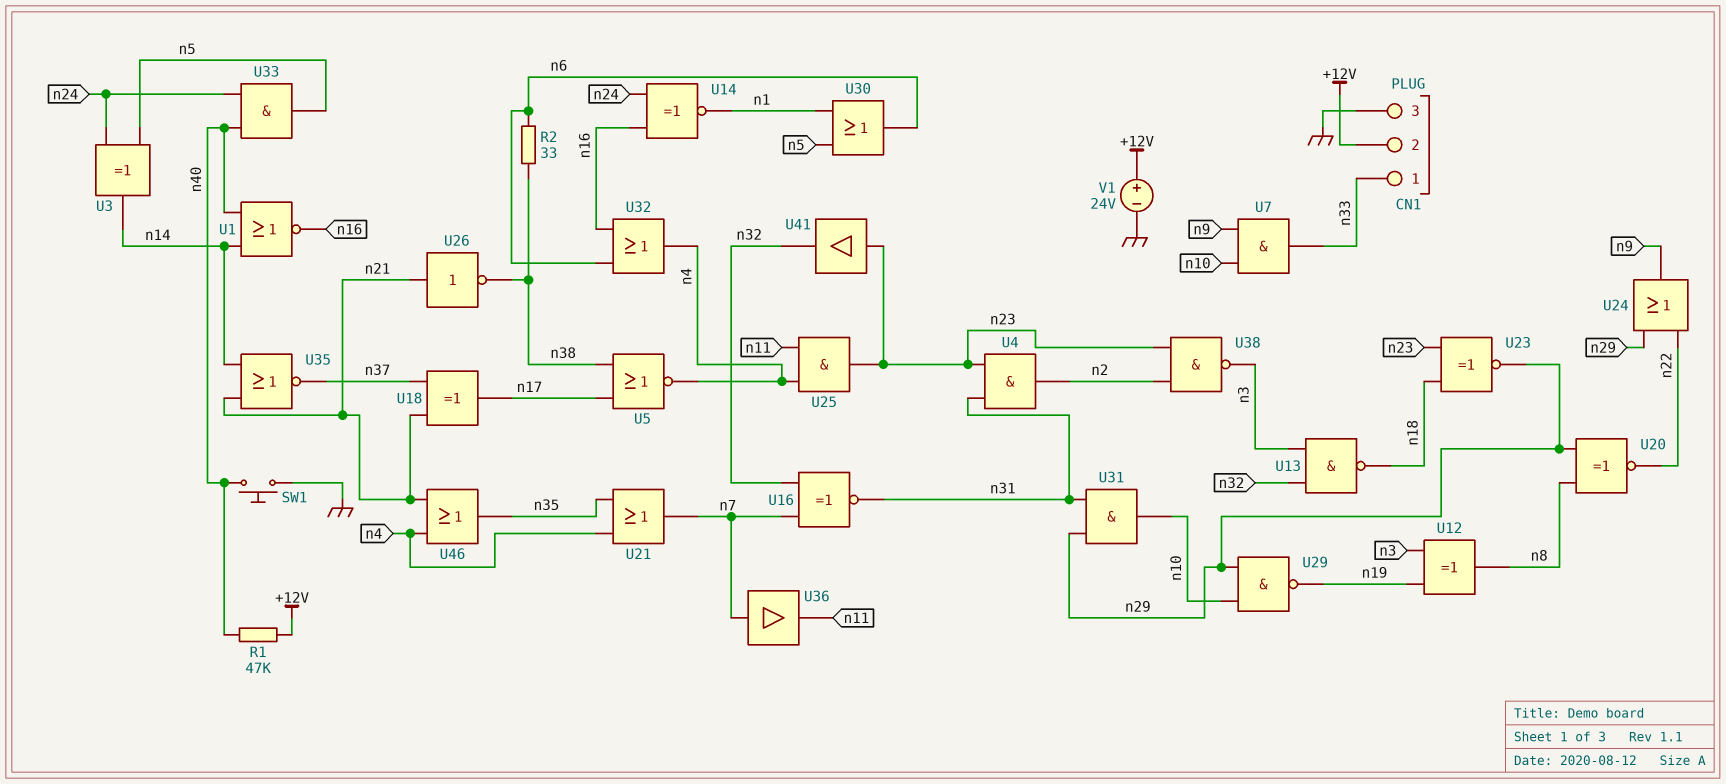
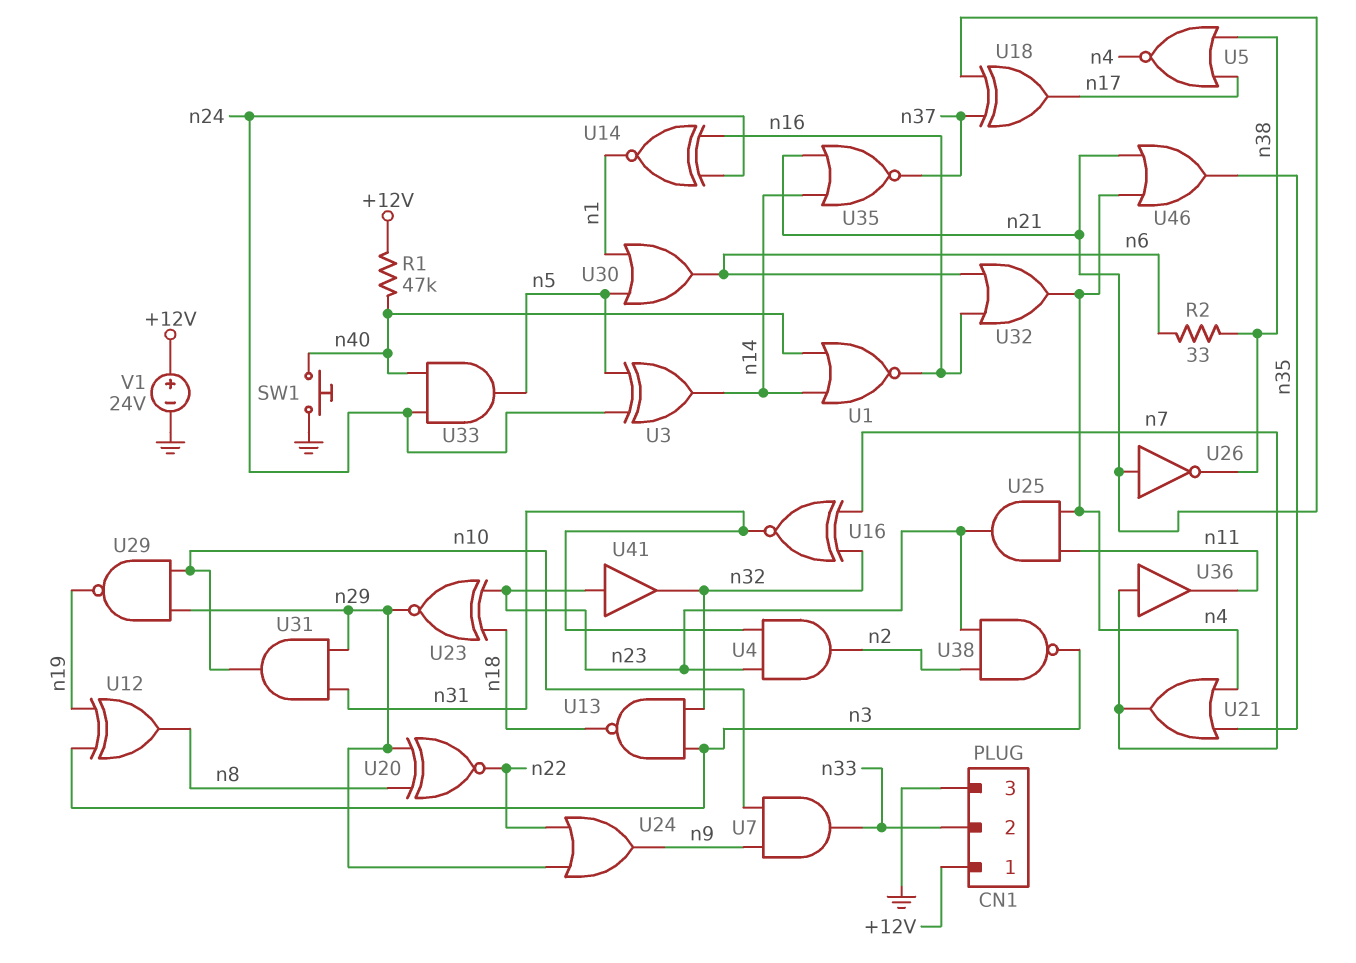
CN1 pin 1: n33 -> +12V
CN1 pin 2: +12V -> n33

